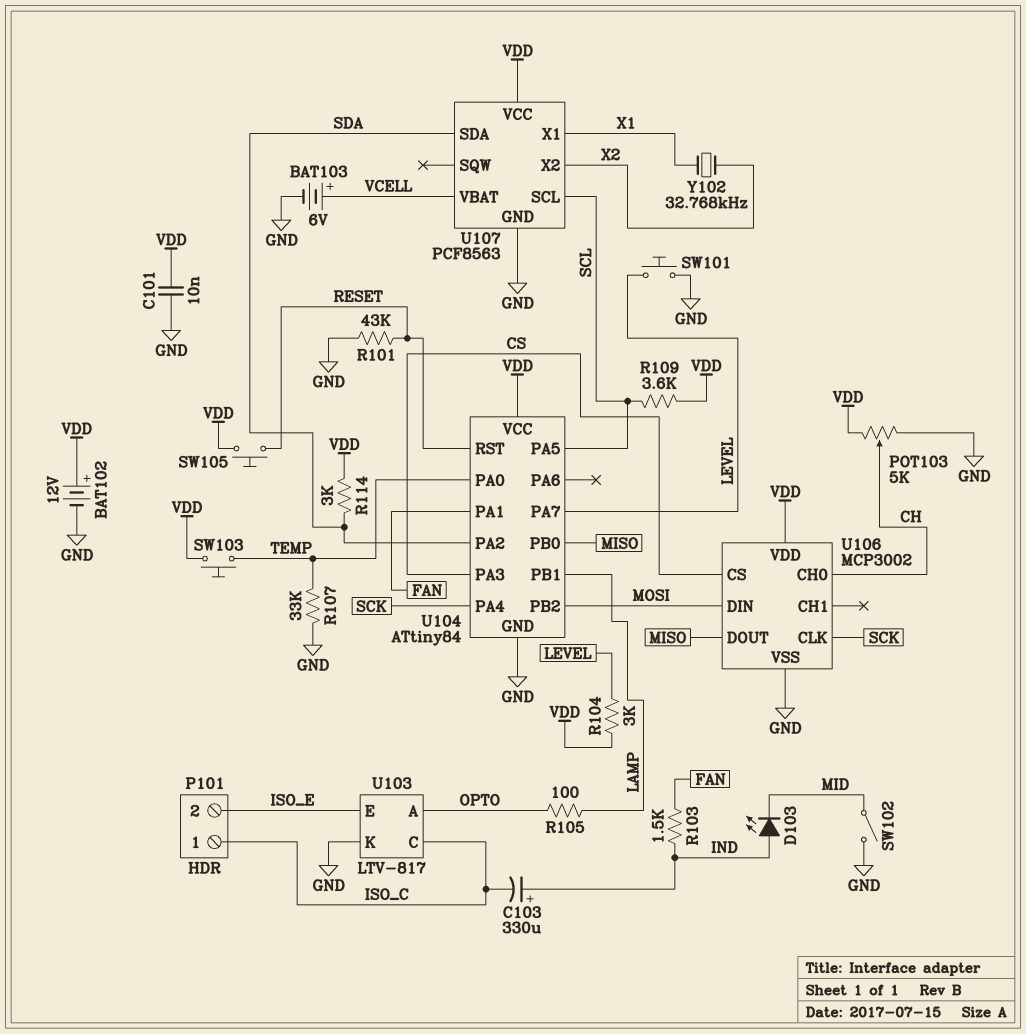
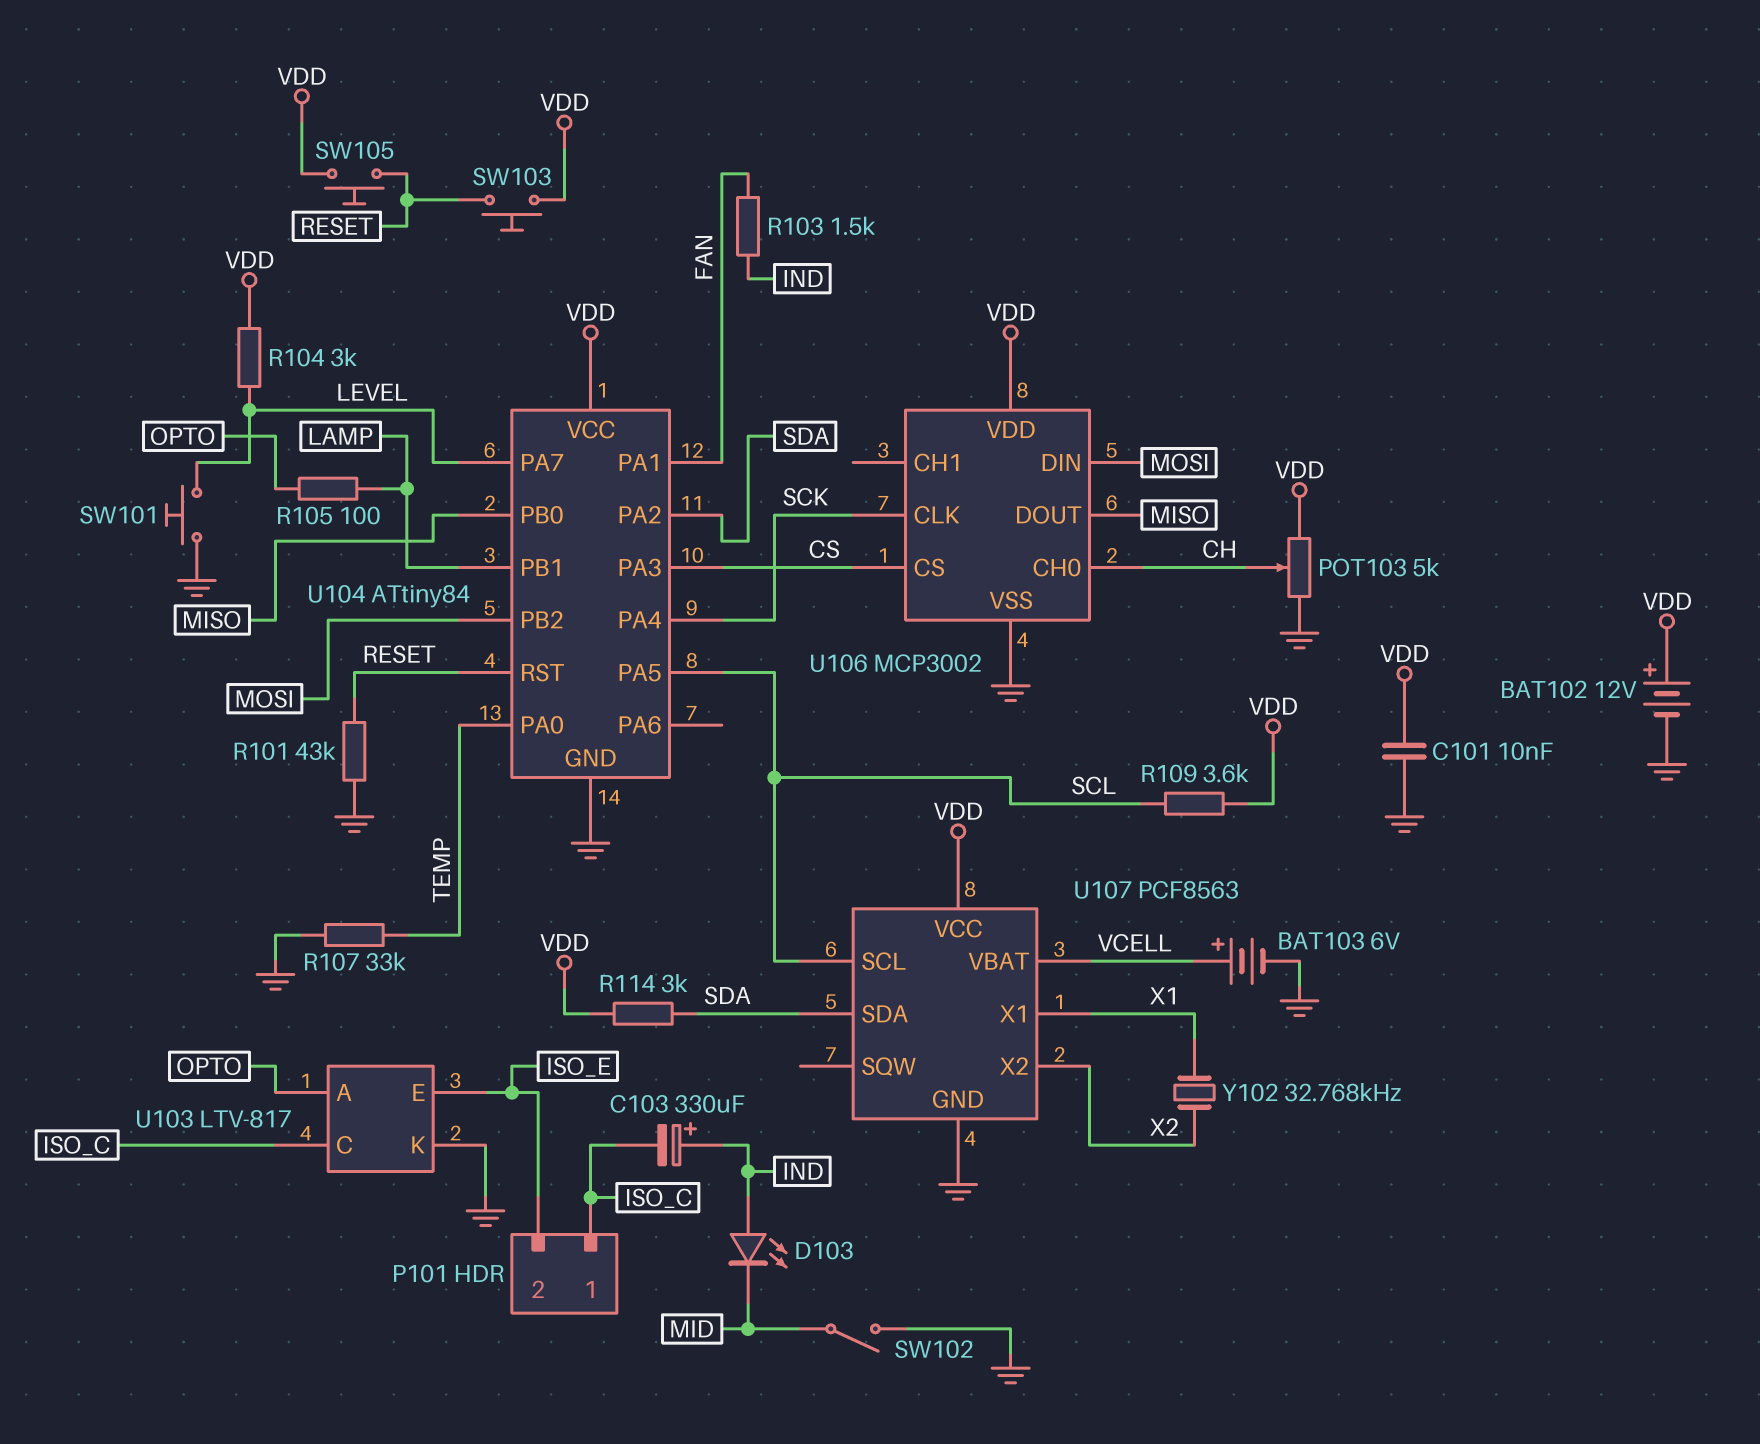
SW103: button (TEMP, VDD) -> button (RESET, VDD)

